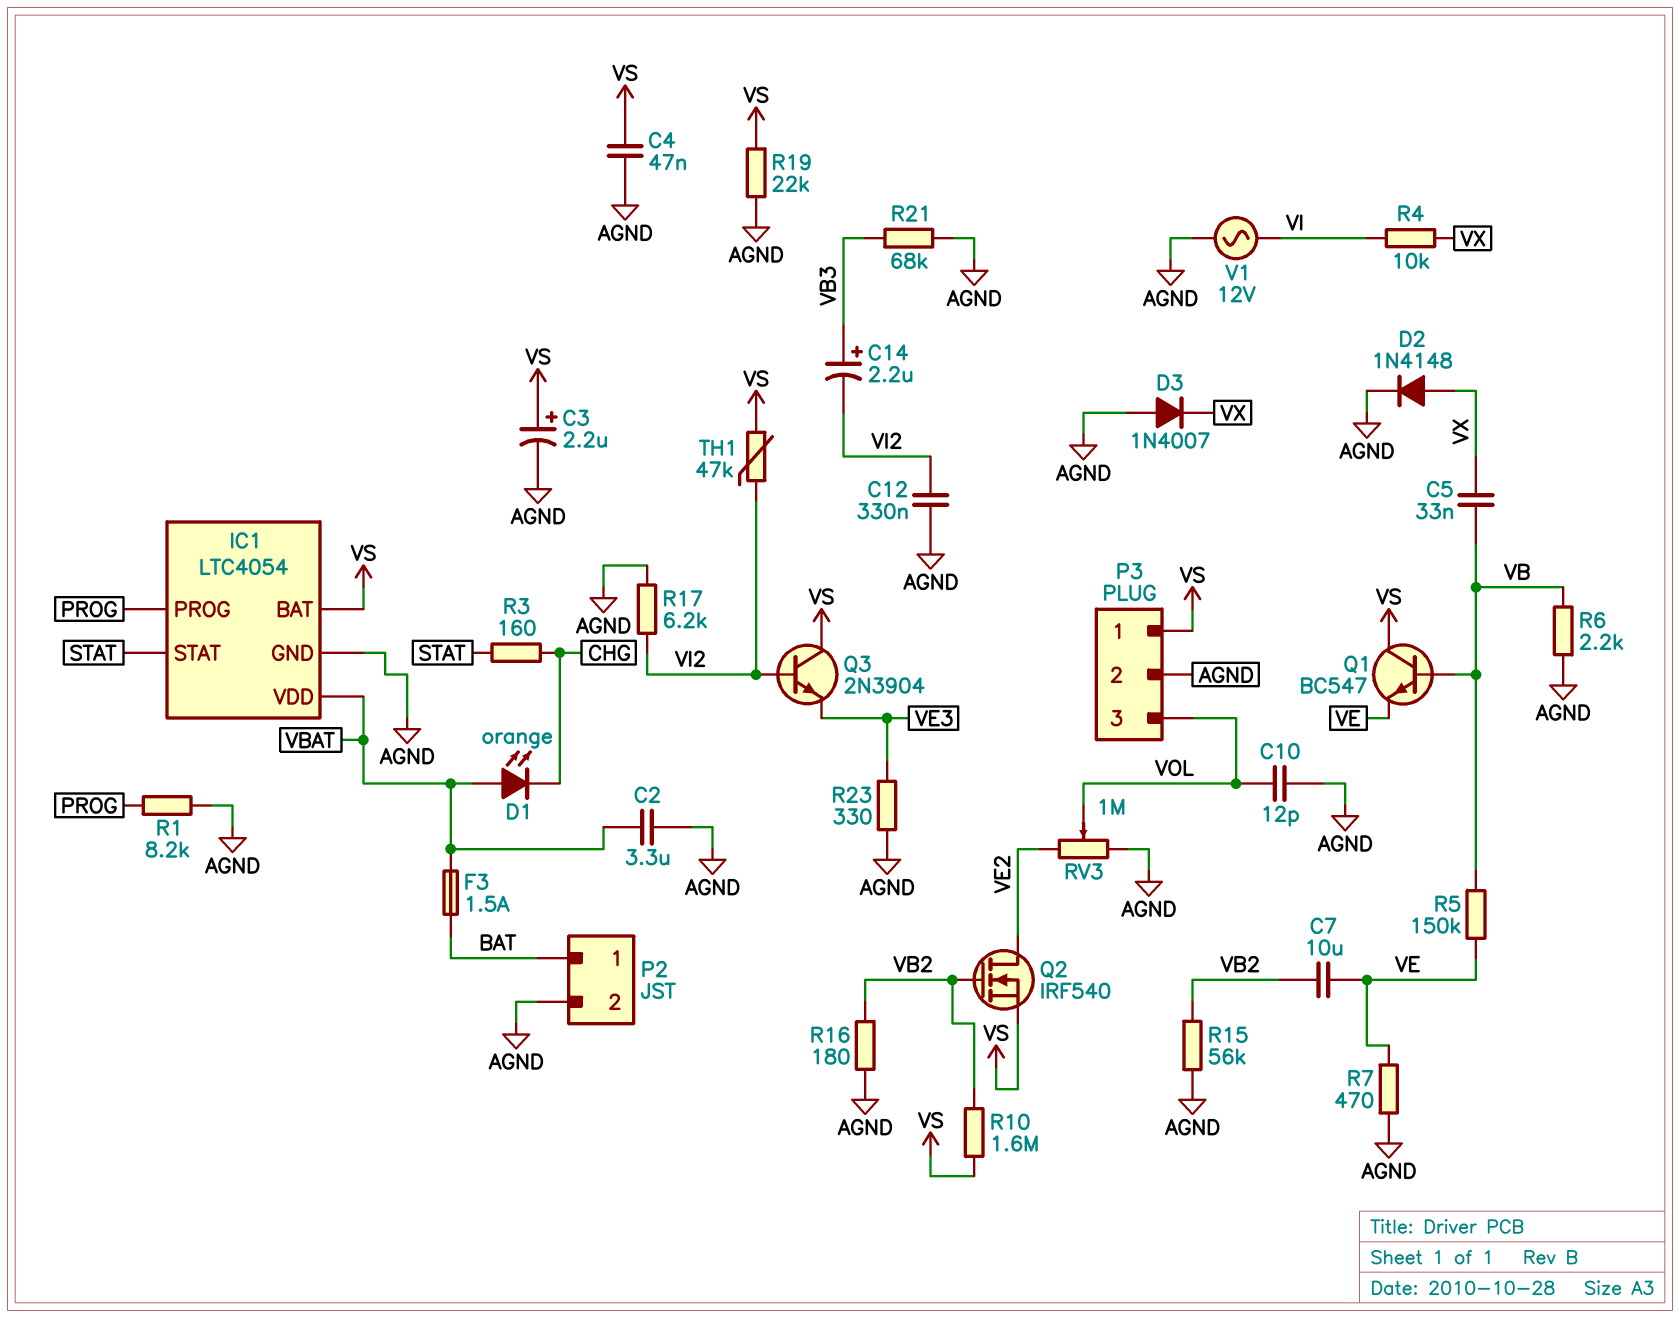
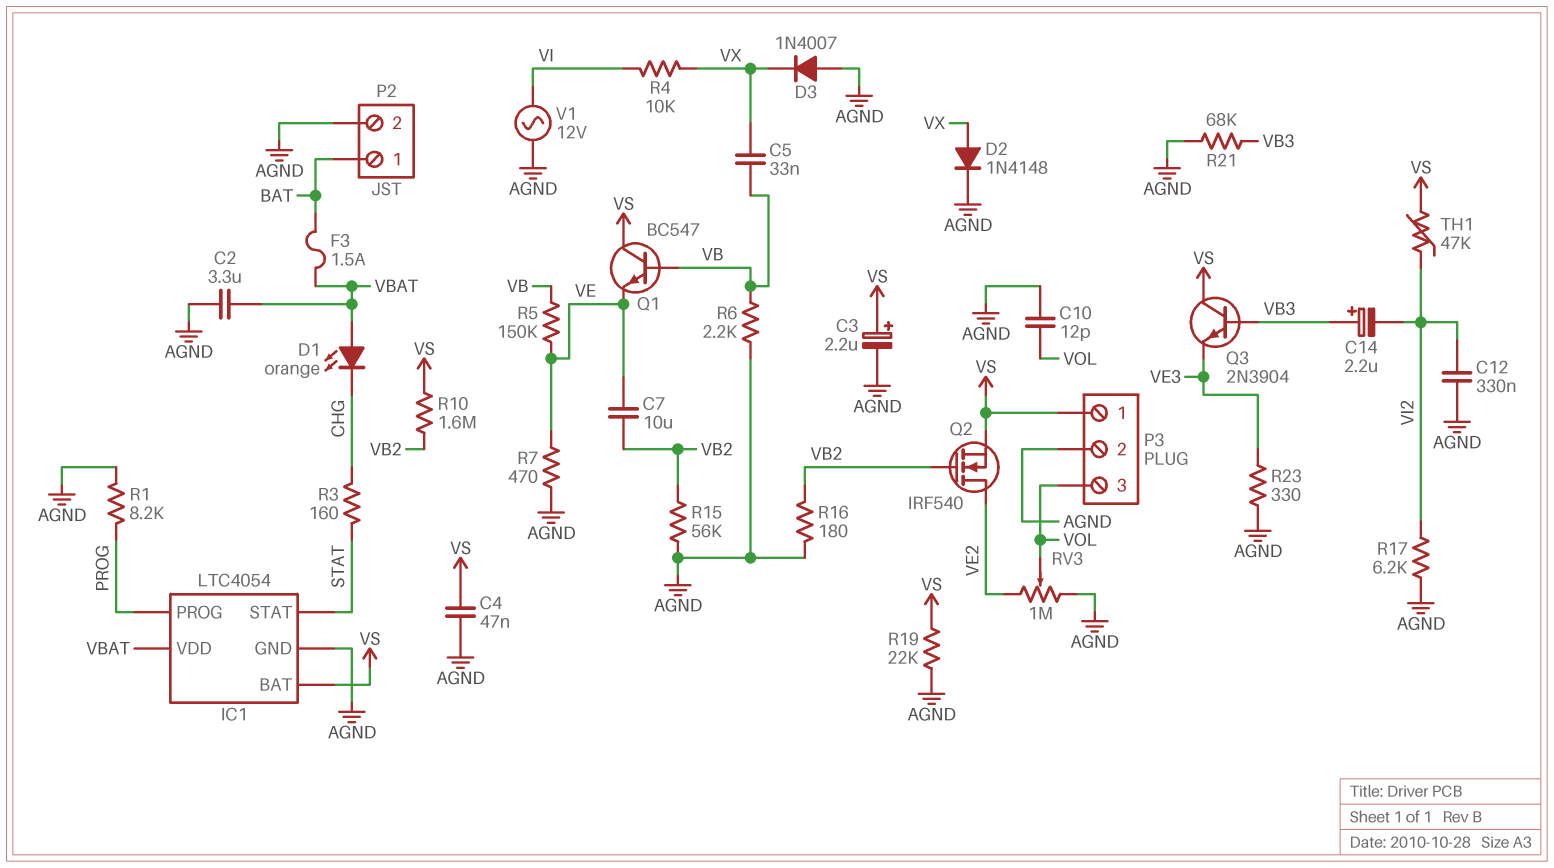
Q3: NPN 2N3904 (B VI2, C VS, E VE3) -> NPN 2N3904 (B VB3, C VS, E VE3)

